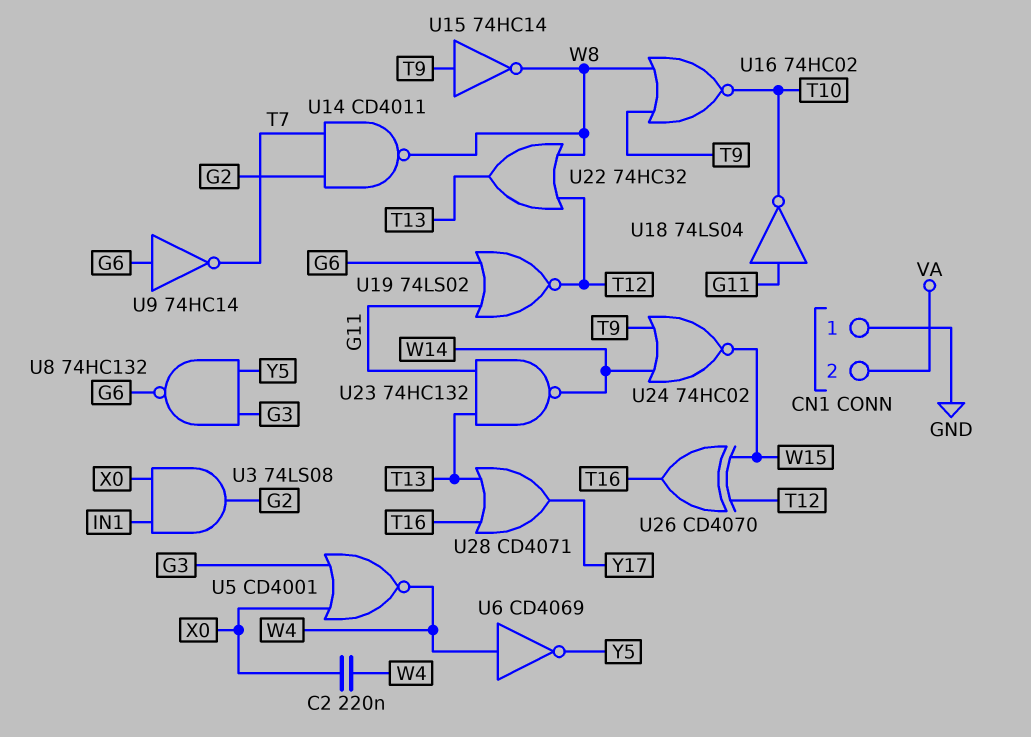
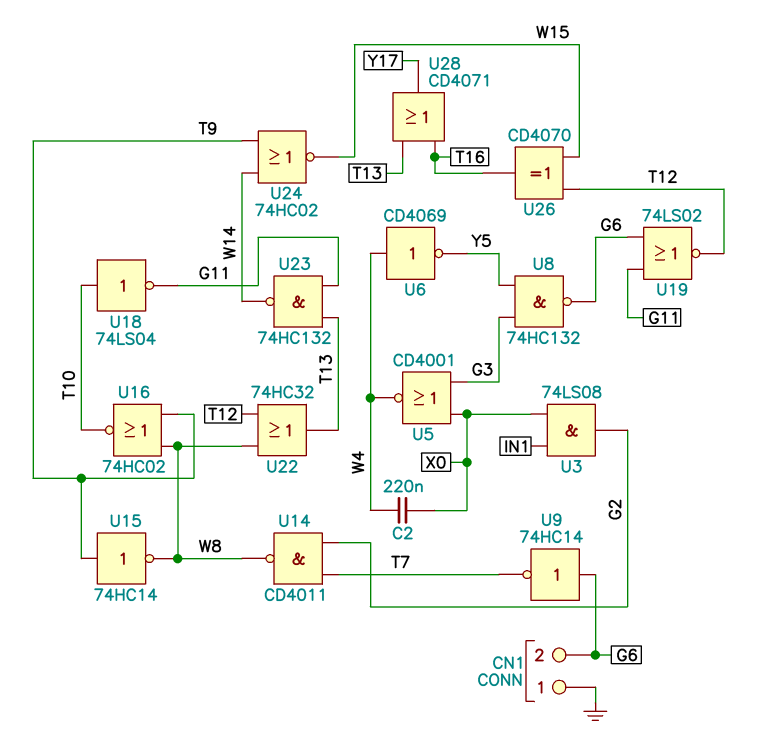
CN1 pin 2: VA -> G6
U18: NOT 74LS04 (in G11, out T10) -> NOT 74LS04 (in T10, out G11)

